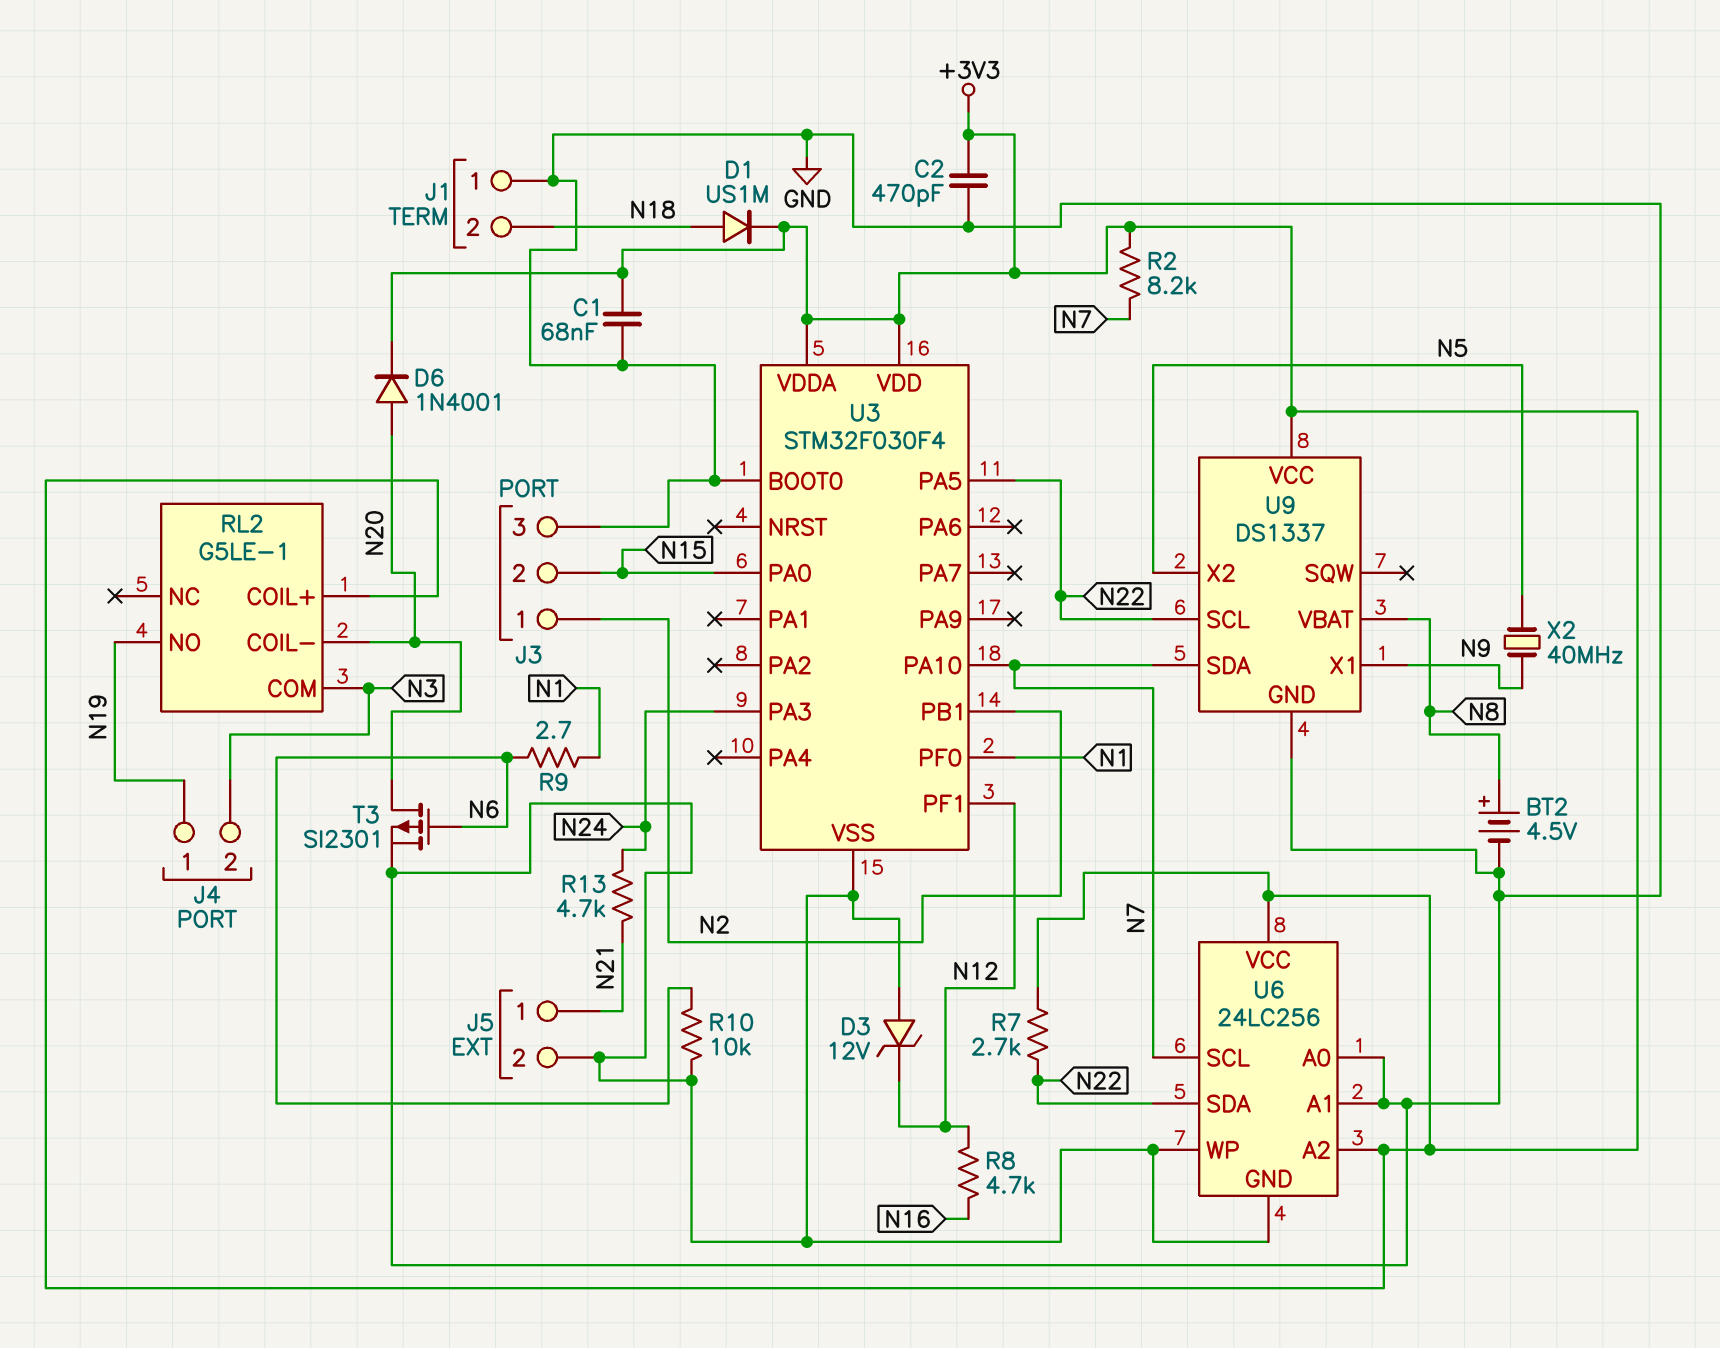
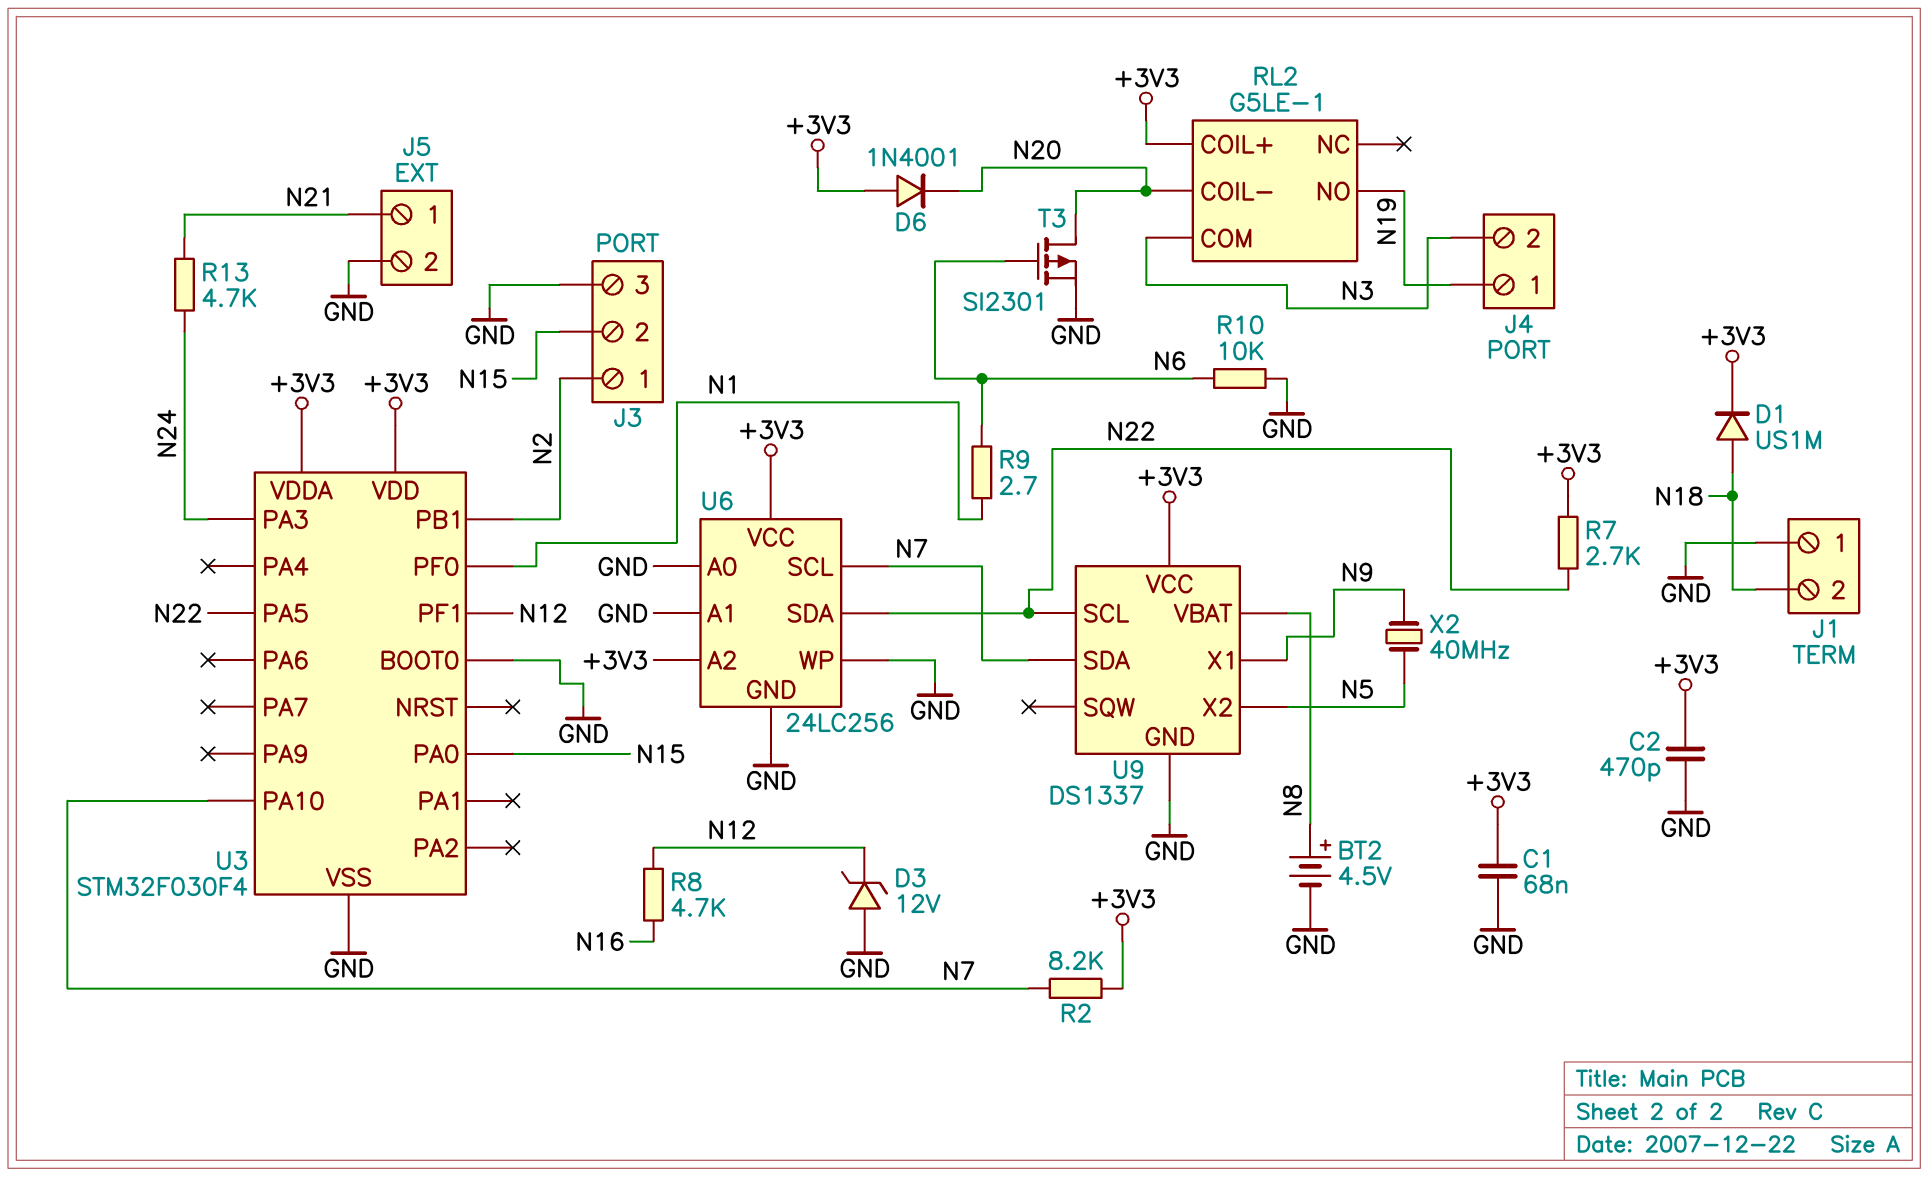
D6: diode 1N4001 (A N20, K +3V3) -> diode 1N4001 (A +3V3, K N20)

